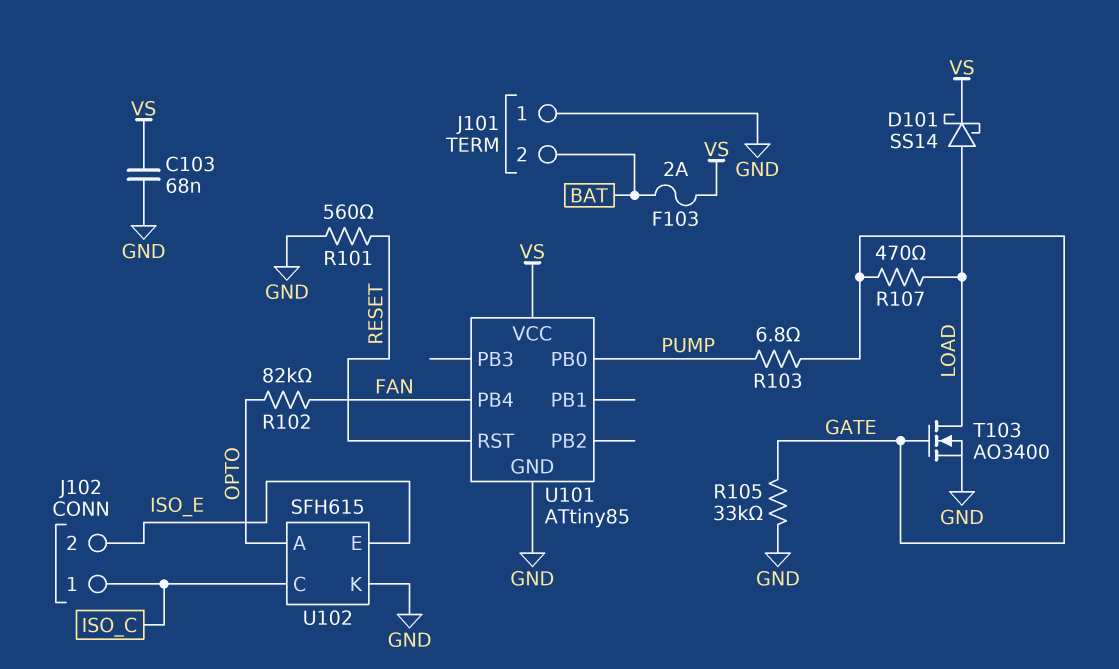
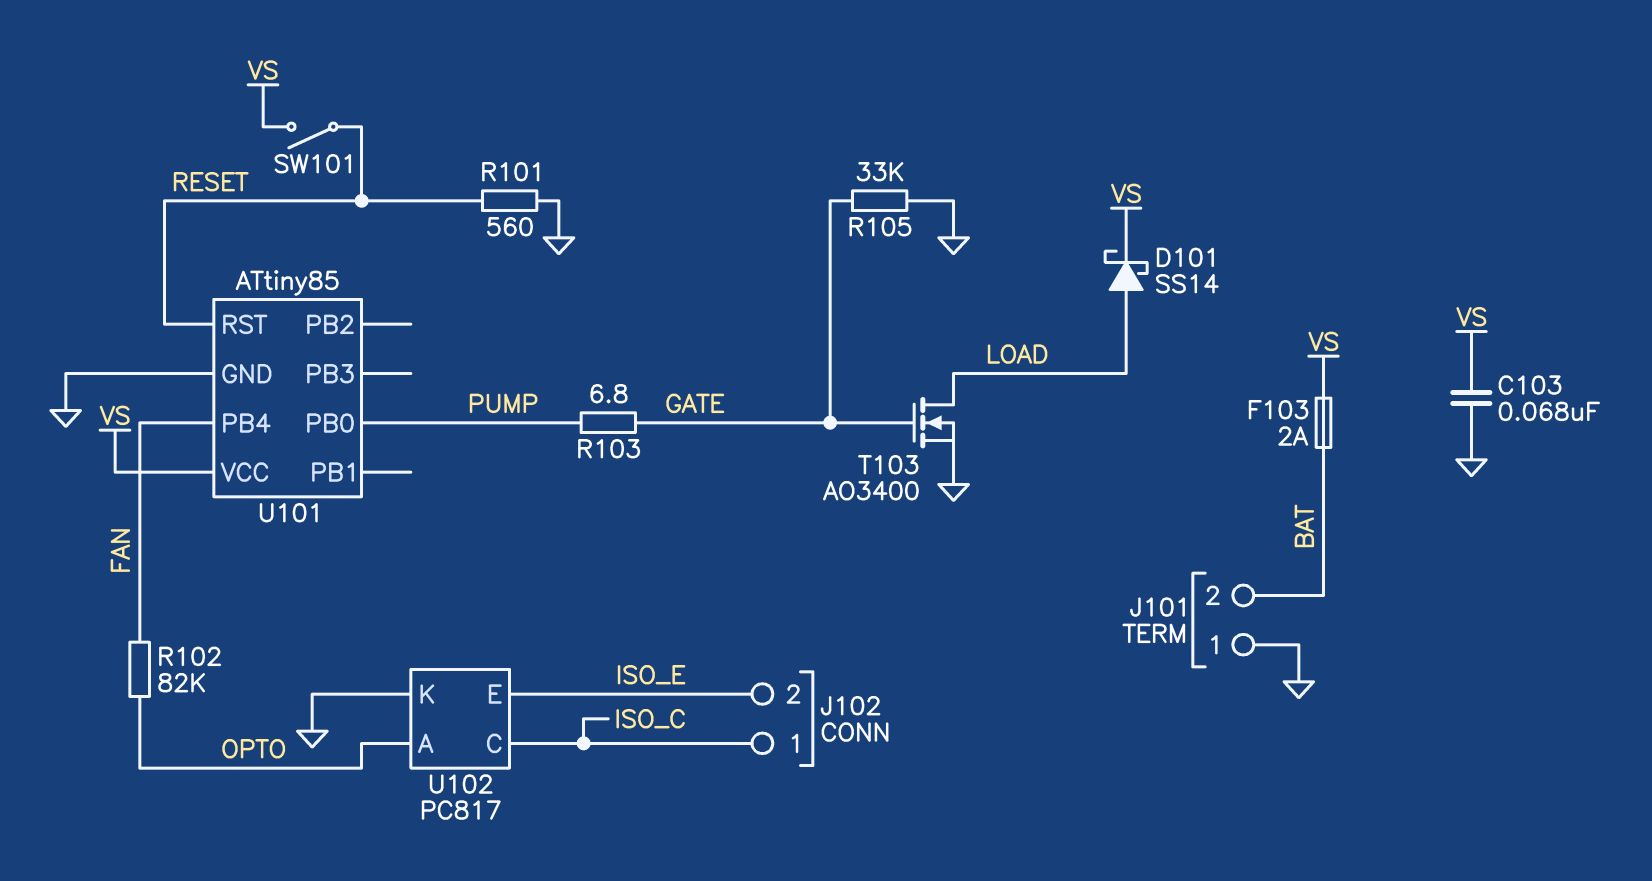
R107: 470 (GATE, LOAD) -> none
SW101: none -> switch (RESET, VS)
U102: SFH615 -> PC817

